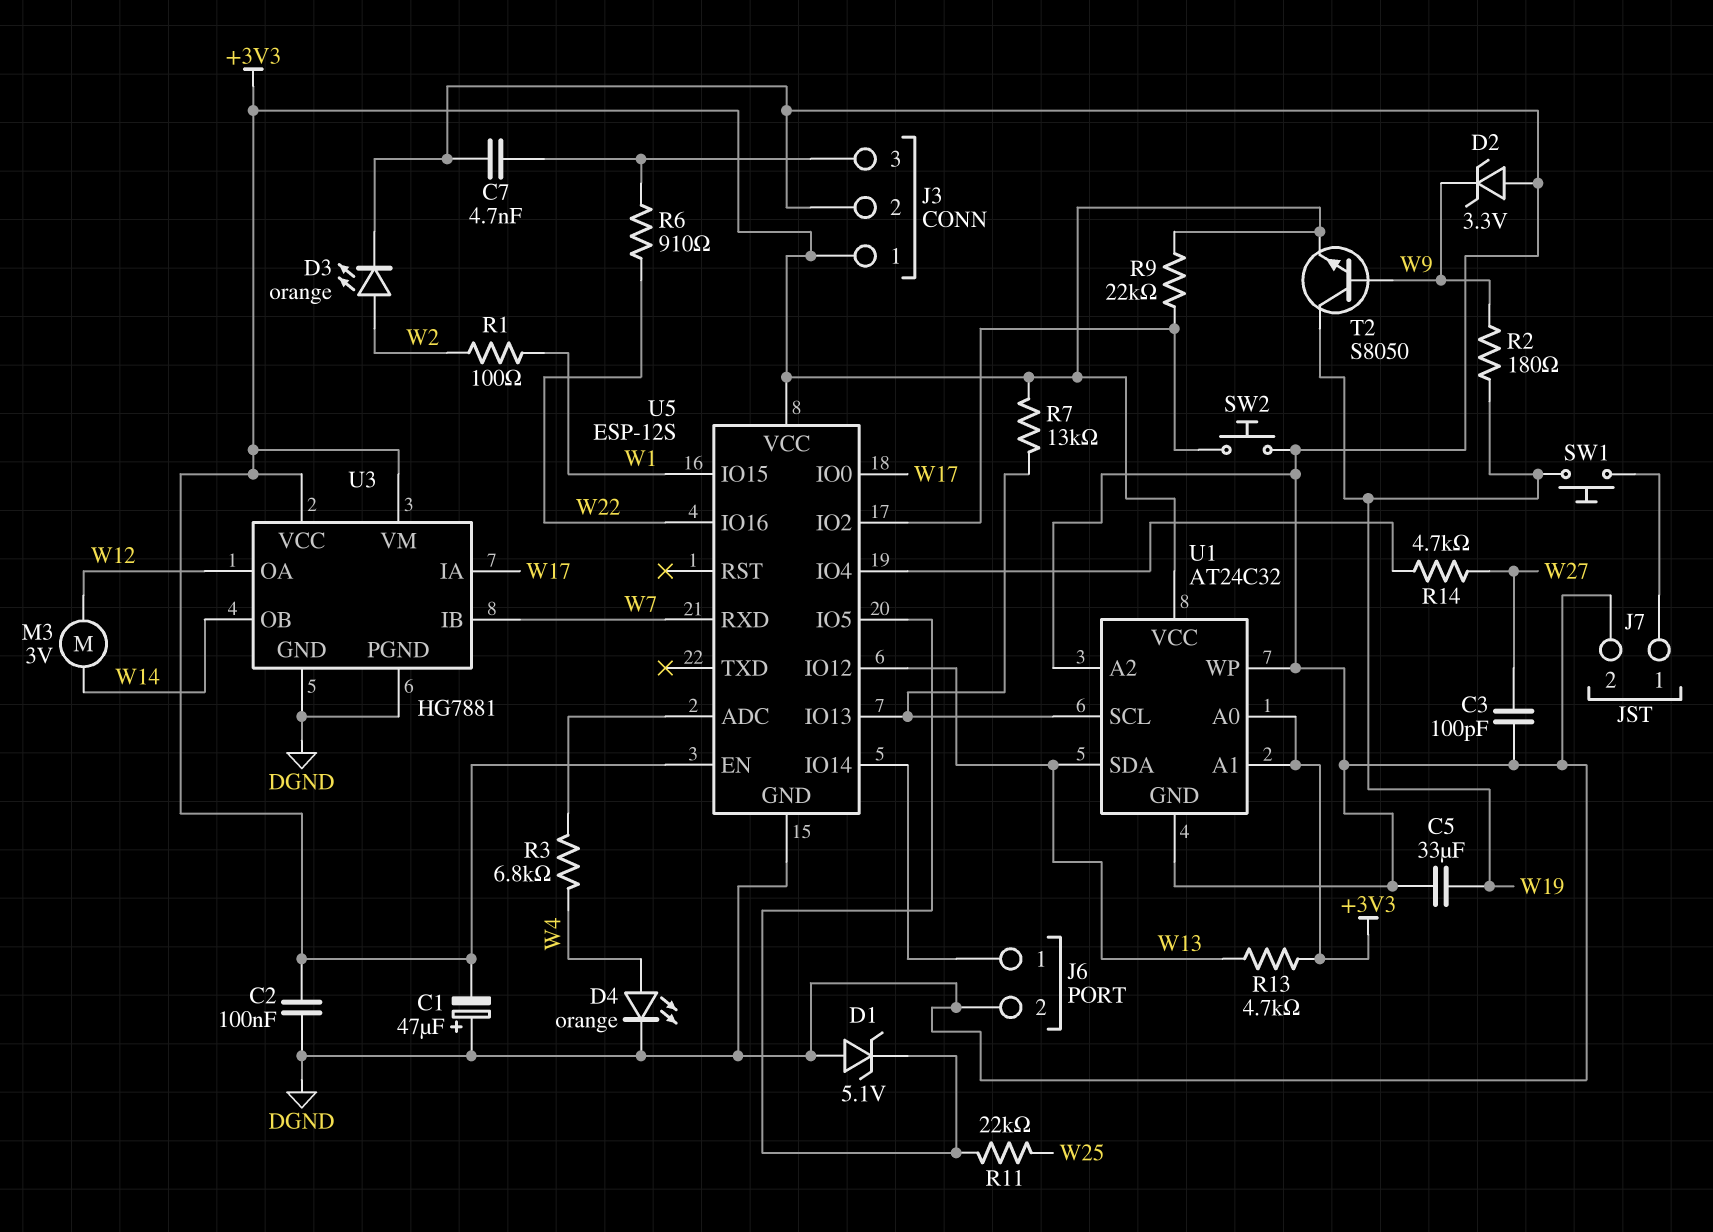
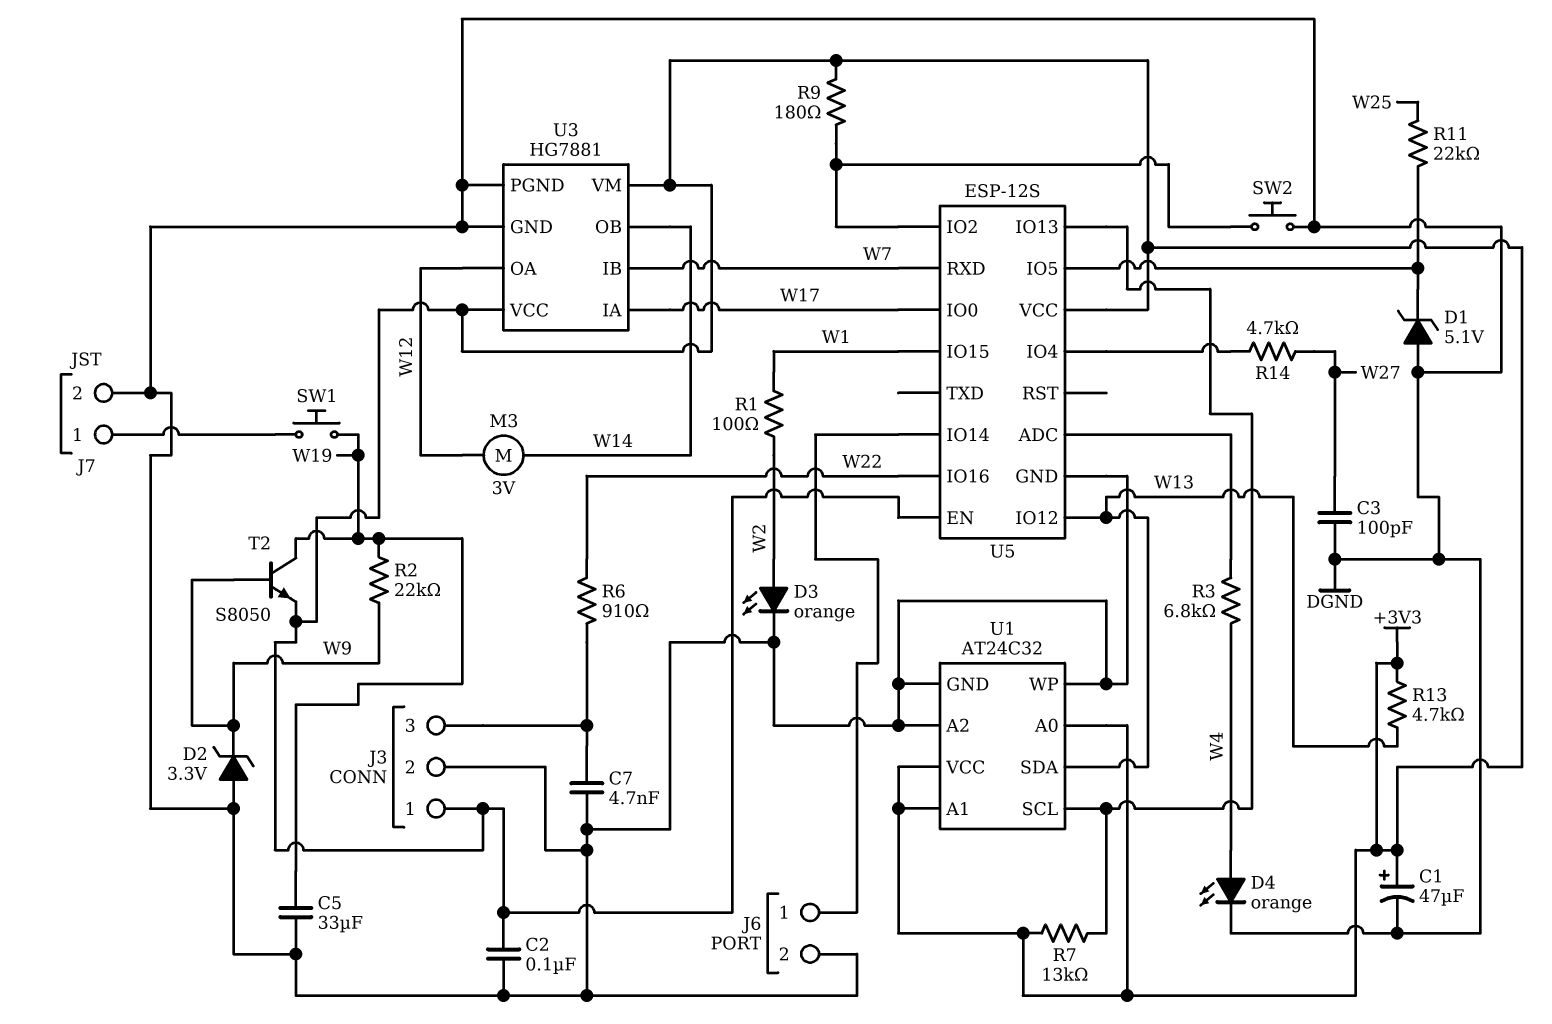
C1: 47uF (plus DGND, minus +3V3) -> 47uF (plus +3V3, minus DGND)
R2: 180 (W9, W19) -> 22k (W9, W19)
R9: 22k (+3V3, U5/IO2) -> 180 (+3V3, U5/IO2)

